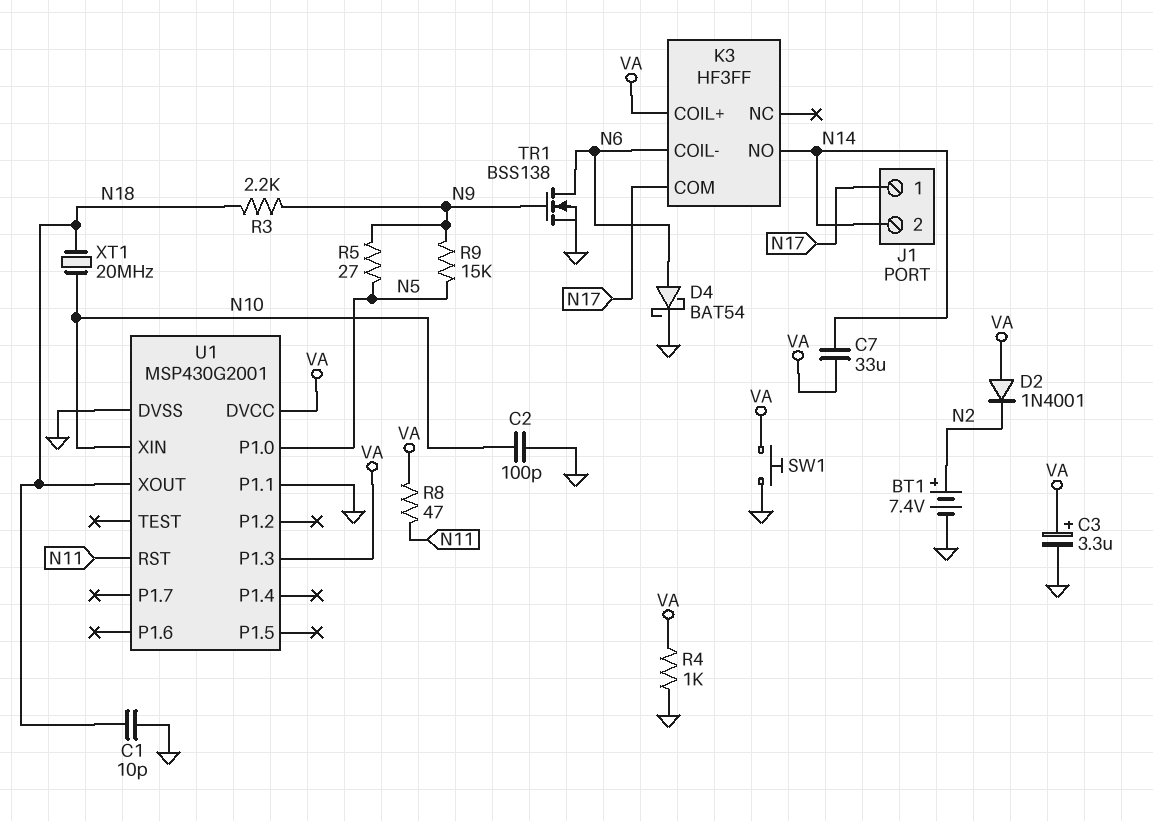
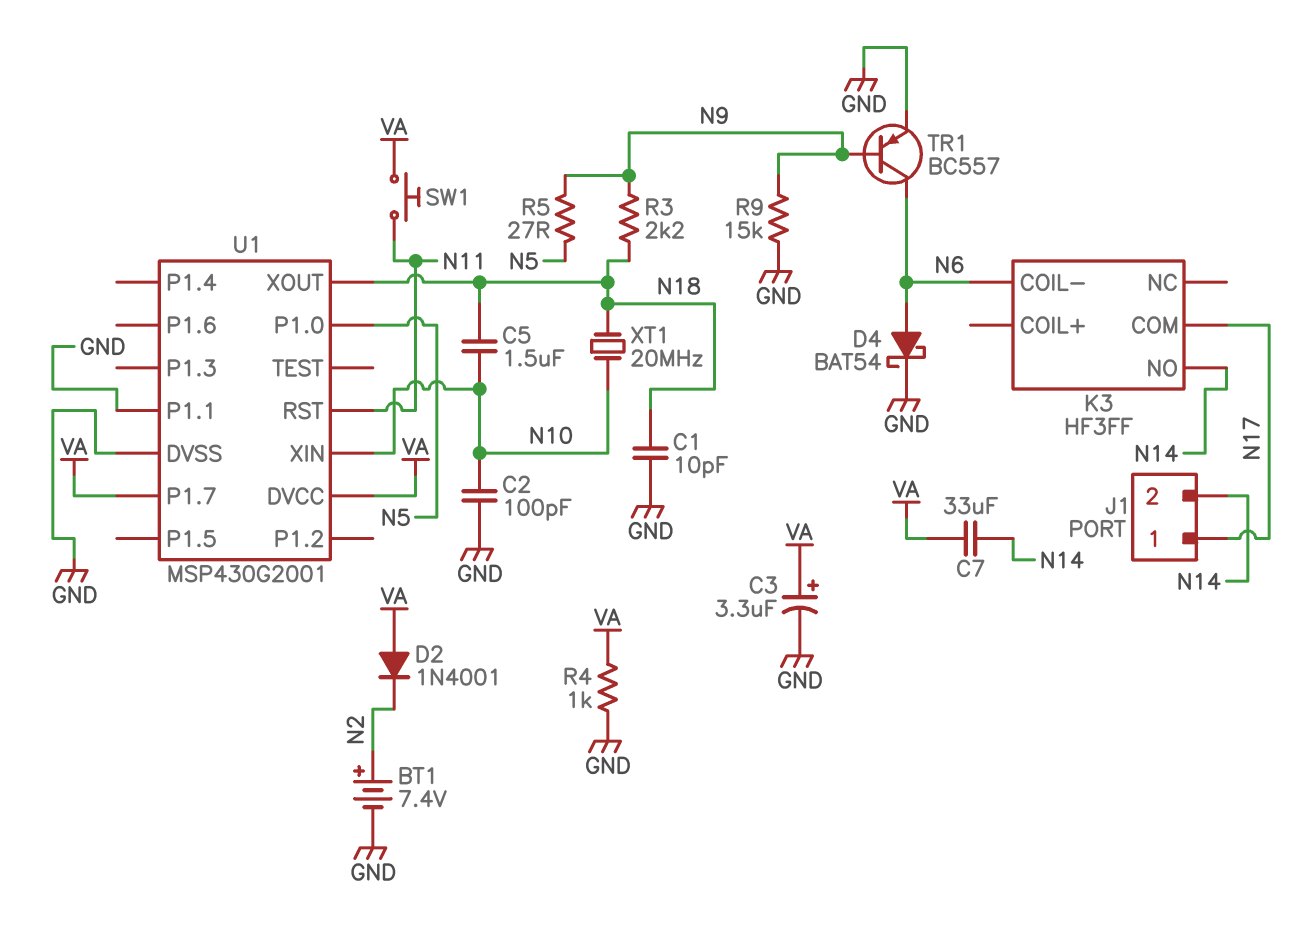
C5: none -> 1.5uF (N10, N18)
K3 pin COIL+: VA -> none
R8: 47 (N11, VA) -> none
R9: 15k (N5, N9) -> 15k (GND, N9)
SW1: button (GND, VA) -> button (N11, VA)
TR1: NMOS BSS138 (G N9, D N6, S GND) -> PNP BC557 (B N9, C N6, E GND)
U1 pin P1.3: VA -> none
U1 pin P1.7: none -> VA

